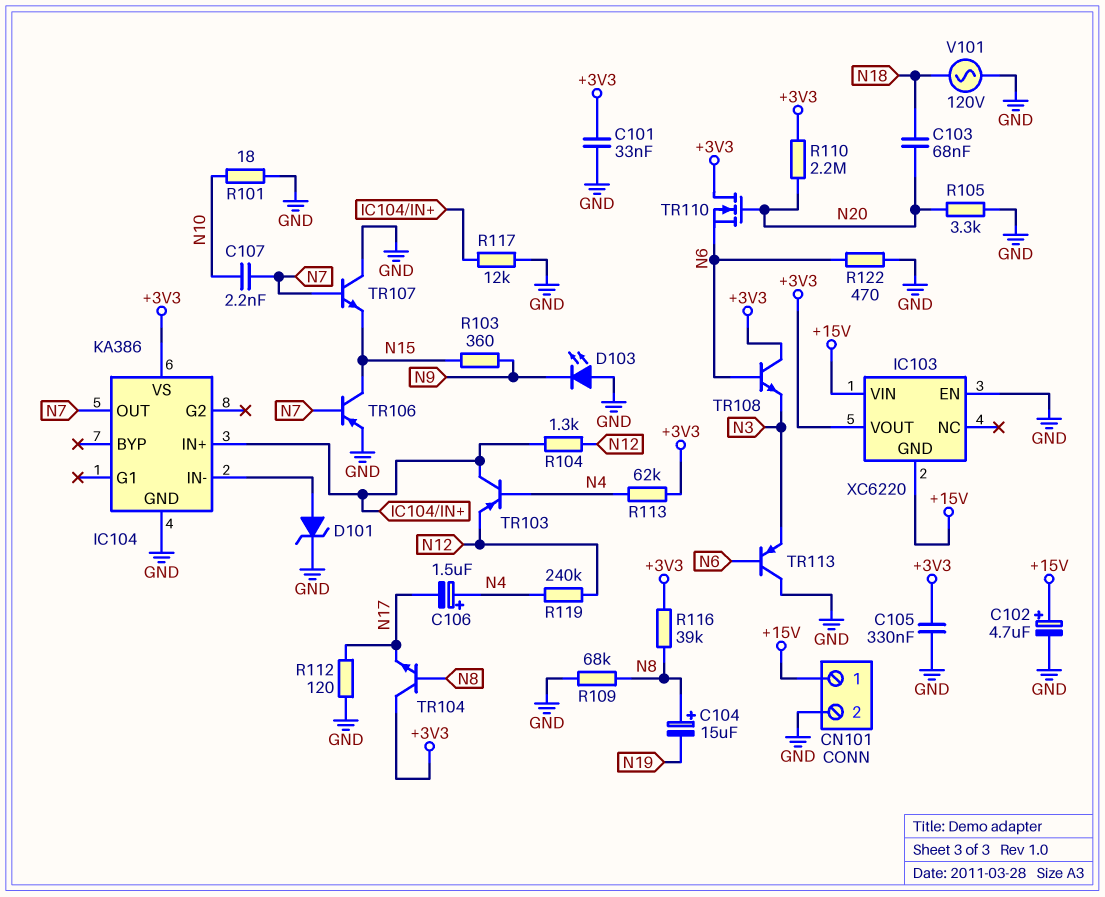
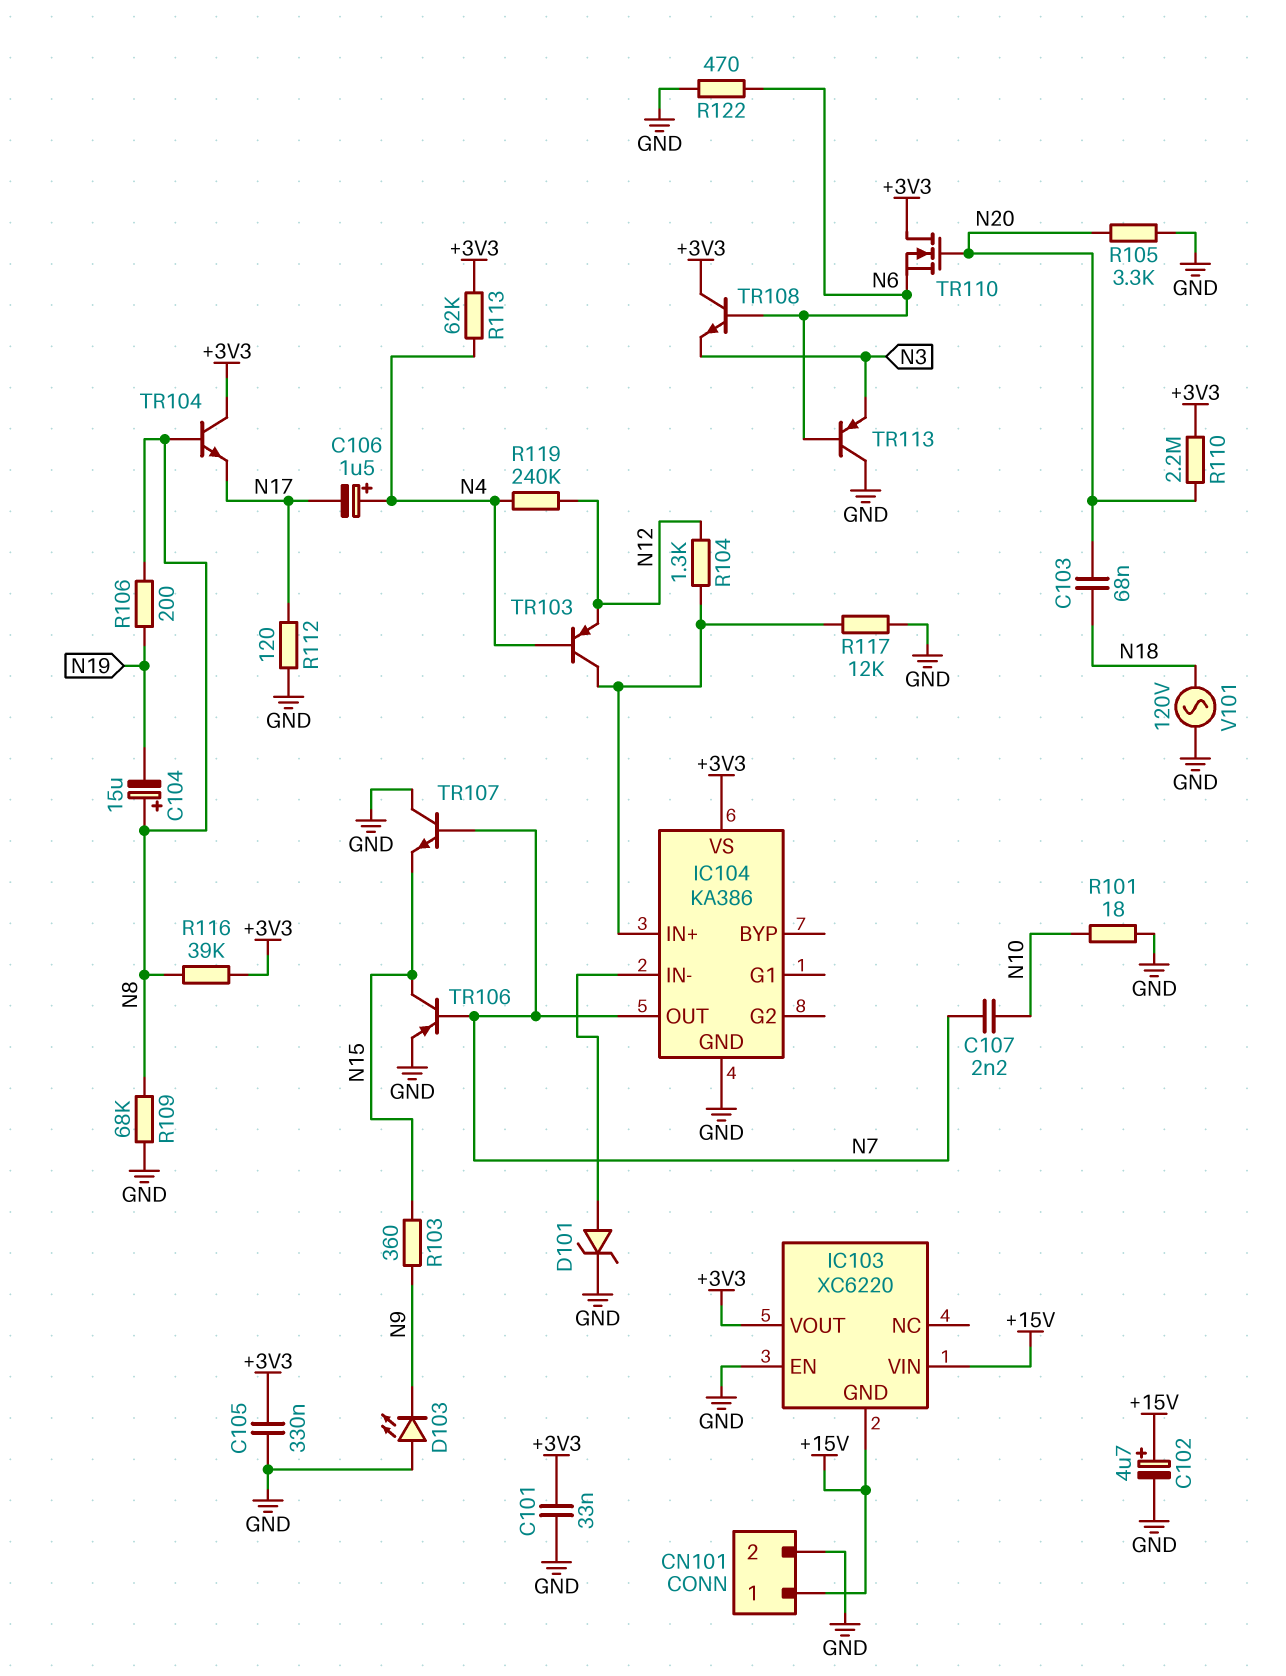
R106: none -> 200 (N8, N19)

